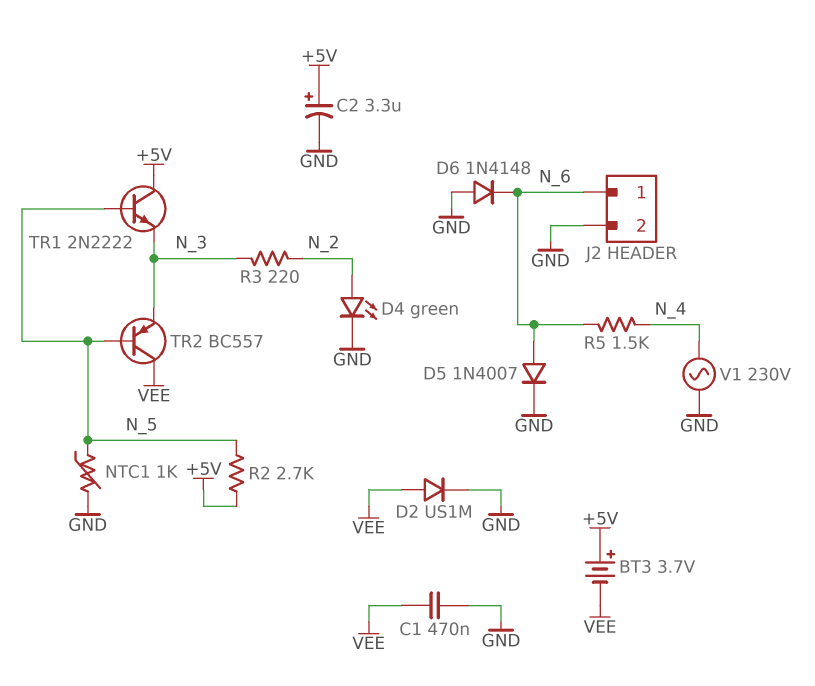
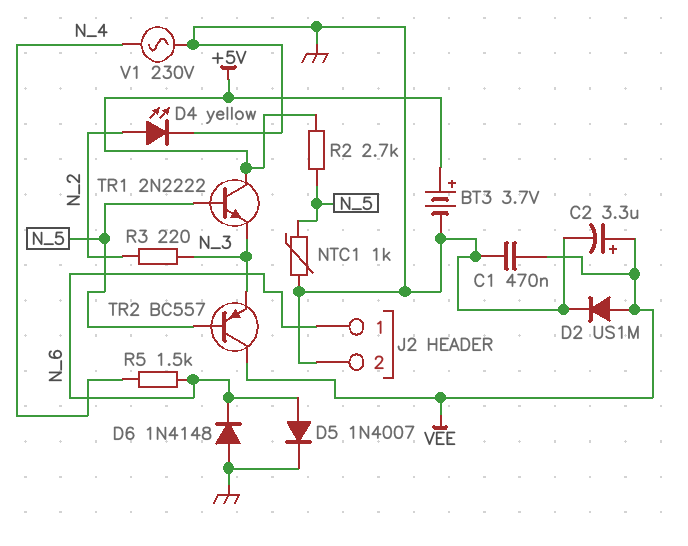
BT3: 3.7V (plus +5V, minus VEE) -> 3.7V (plus +5V, minus GND)
C2: 3.3uF (plus +5V, minus GND) -> 3.3uF (plus VEE, minus GND)
D4: LED green (A N_2, K GND) -> LED yellow (A N_2, K GND)

